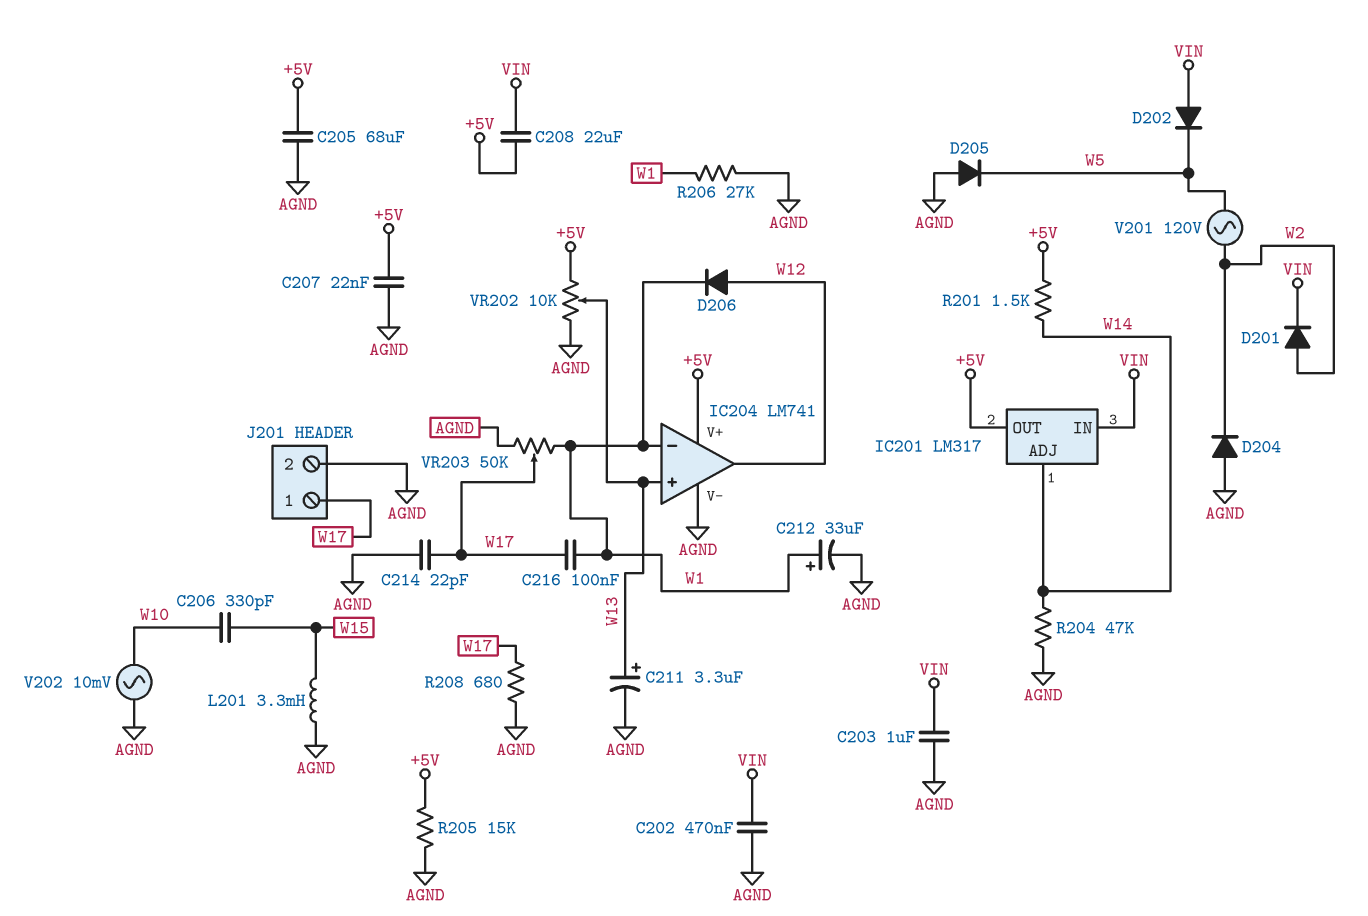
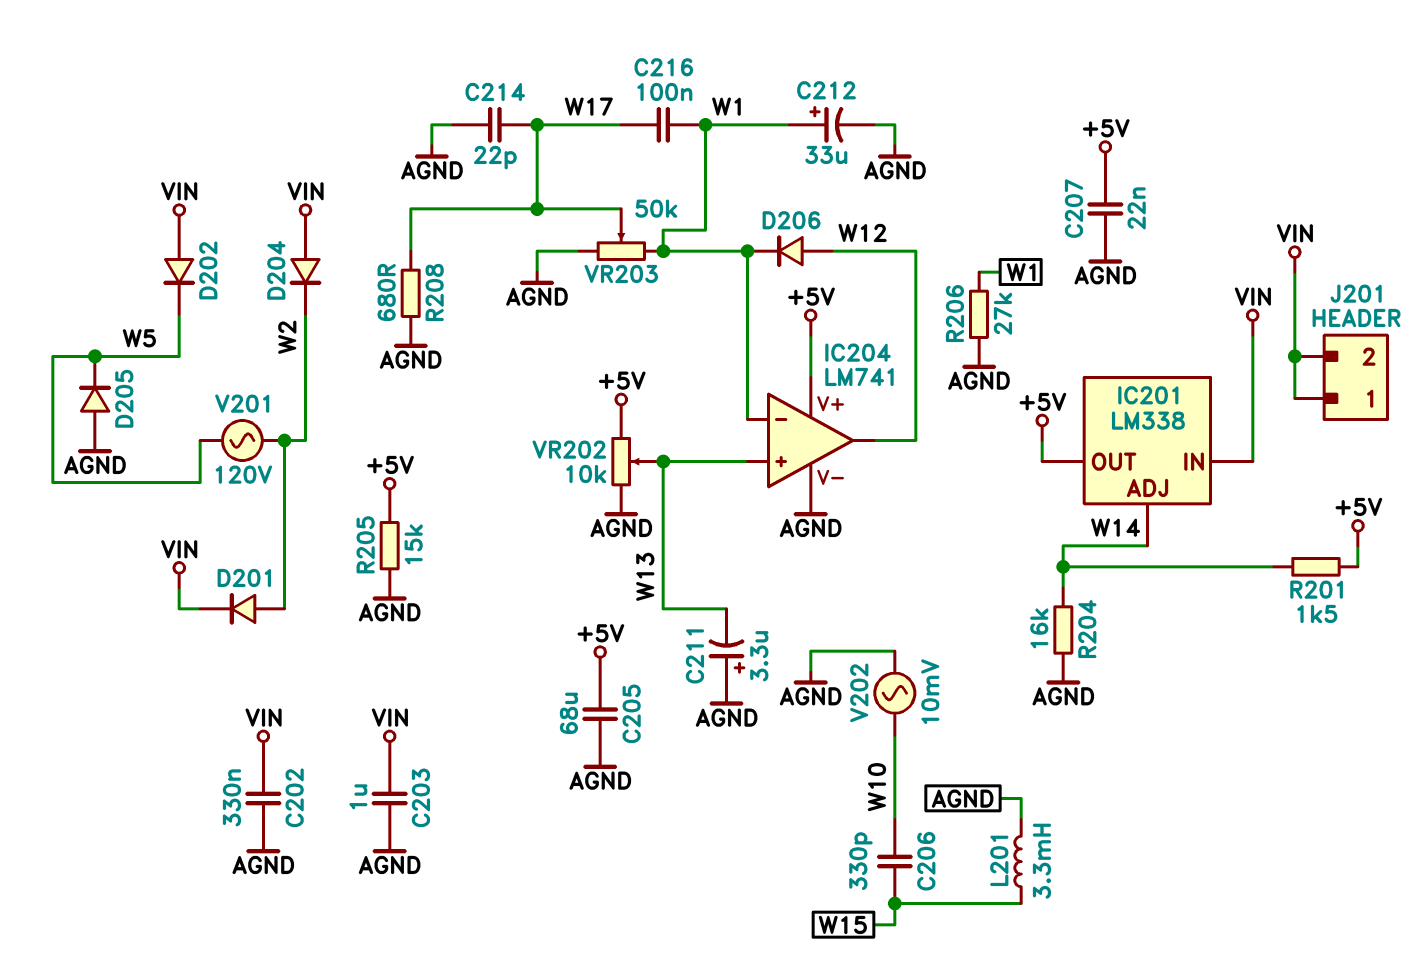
C202: 470nF (AGND, VIN) -> 330nF (AGND, VIN)
C208: 22uF (+5V, VIN) -> none
C211: 3.3uF (plus W13, minus AGND) -> 3.3uF (plus AGND, minus W13)
D204: diode (A AGND, K W2) -> diode (A VIN, K W2)
IC201: LM317 -> LM338
J201 pin 1: W17 -> VIN
J201 pin 2: AGND -> VIN
R204: 47k (AGND, W14) -> 16k (AGND, W14)

